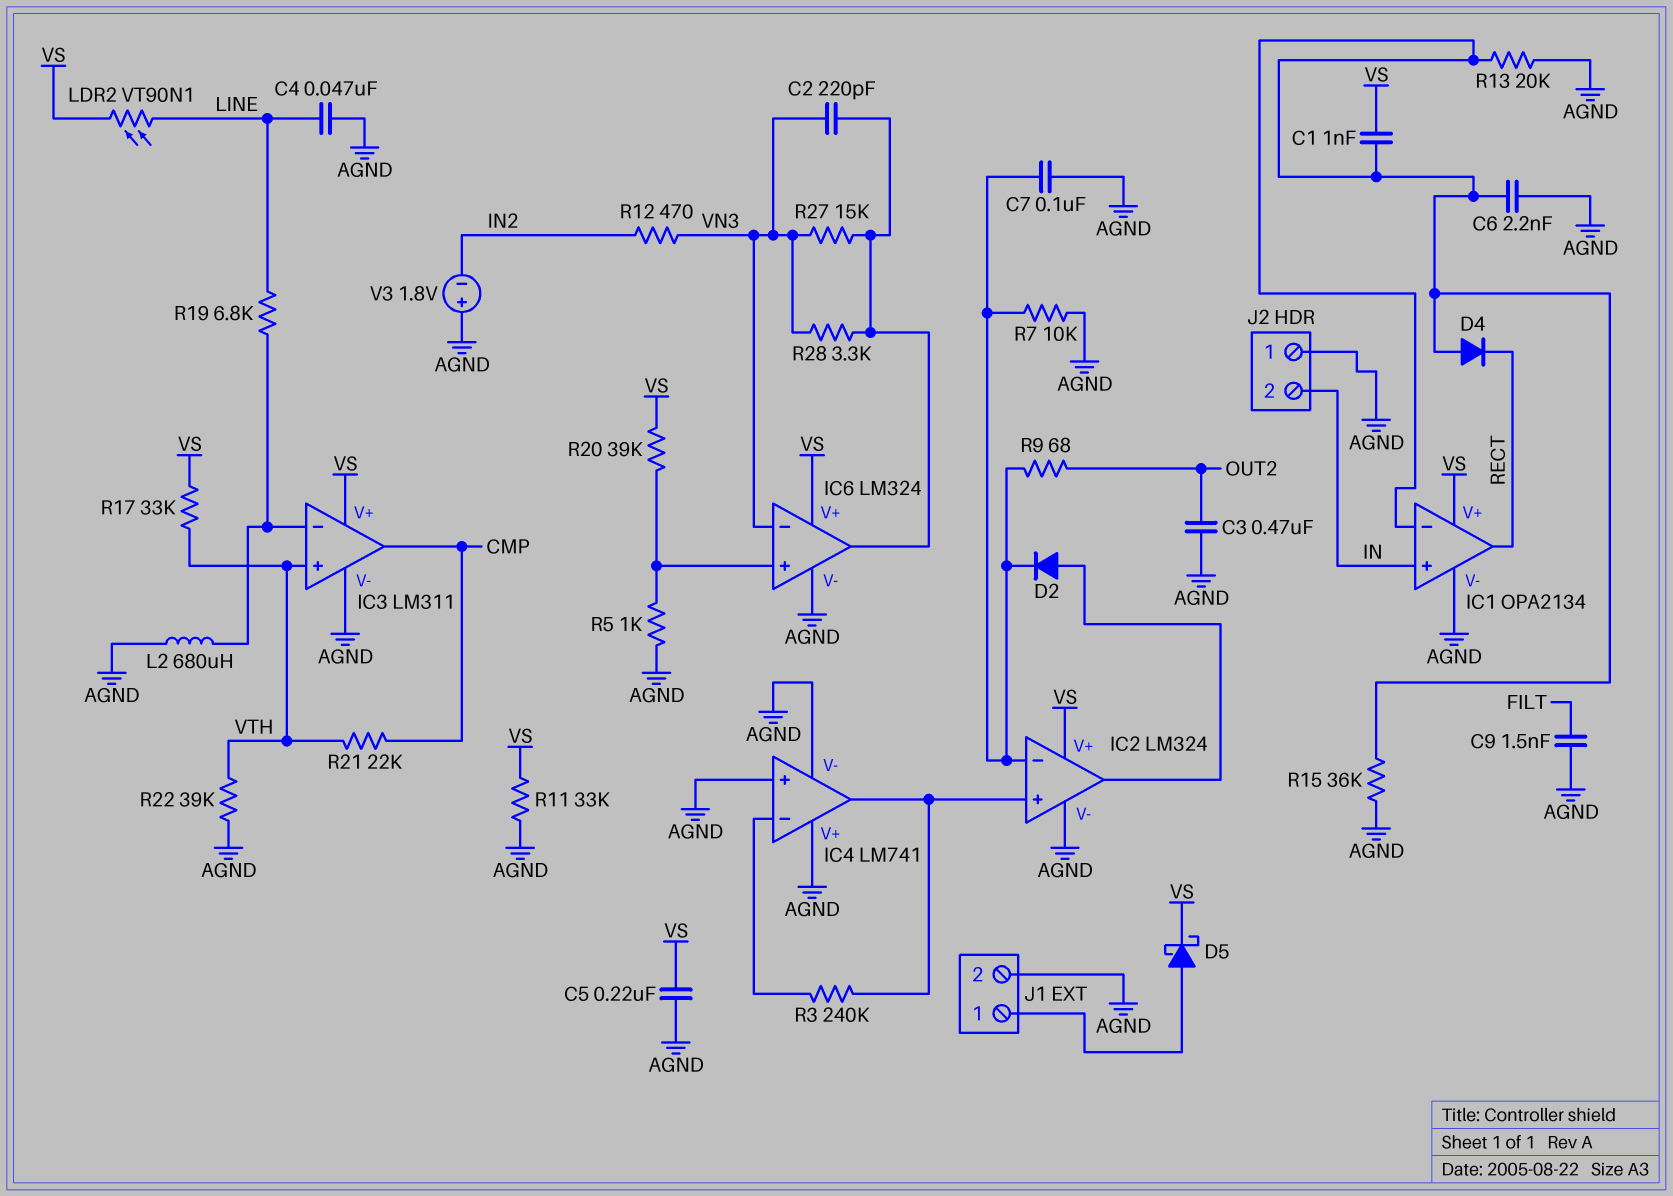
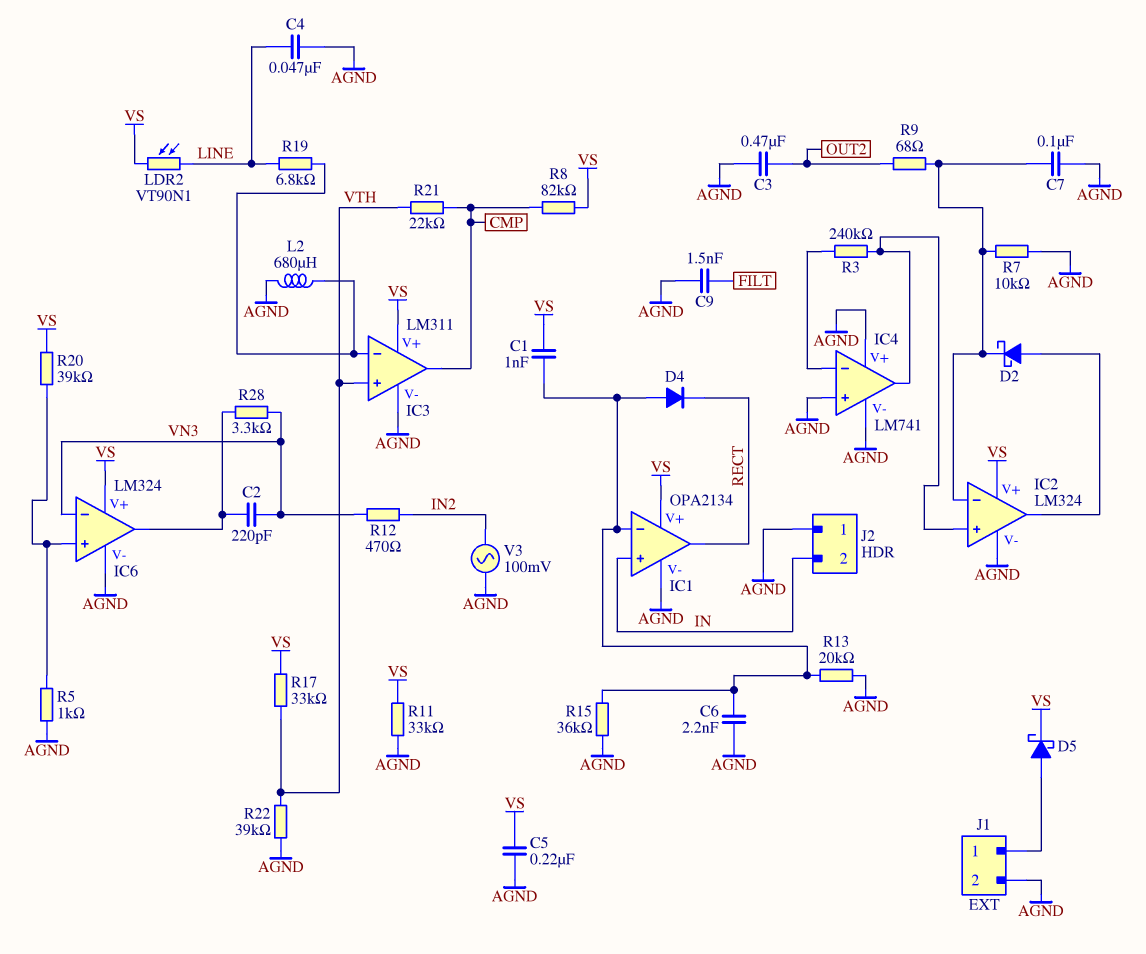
D2: diode (A IC2/out, K IC2/in-) -> schottky (A IC2/out, K IC2/in-)
R8: none -> 82k (CMP, VS)
R27: 15k (IC6/out, VN3) -> none
V3: 1.8V (plus AGND, minus IN2) -> AC 100mV (AGND, IN2)

